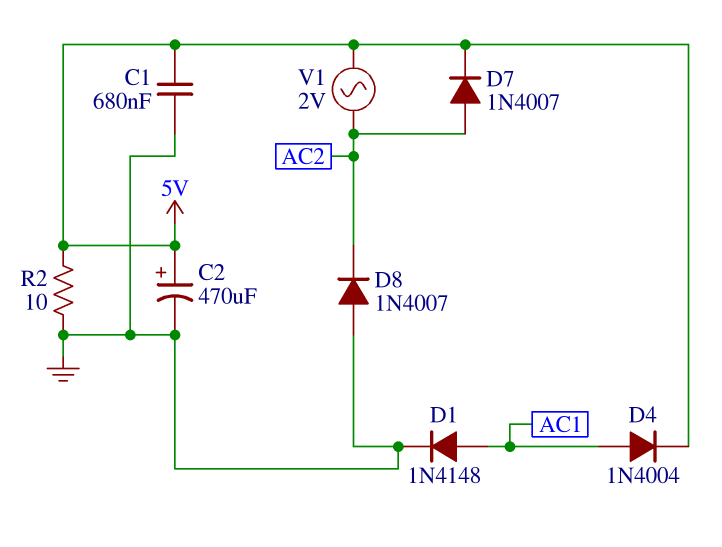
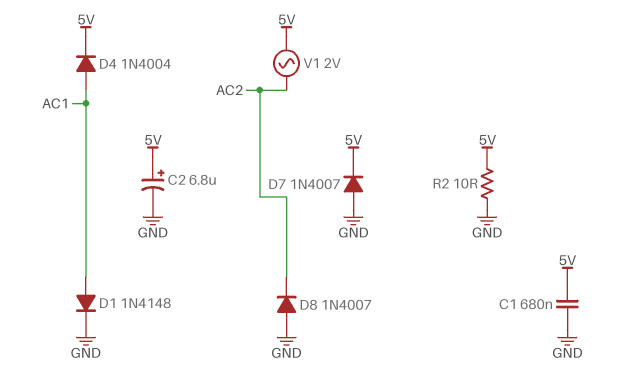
C2: 470uF (plus 5V, minus GND) -> 6.8uF (plus 5V, minus GND)
D7: diode 1N4007 (A AC2, K 5V) -> diode 1N4007 (A GND, K 5V)

